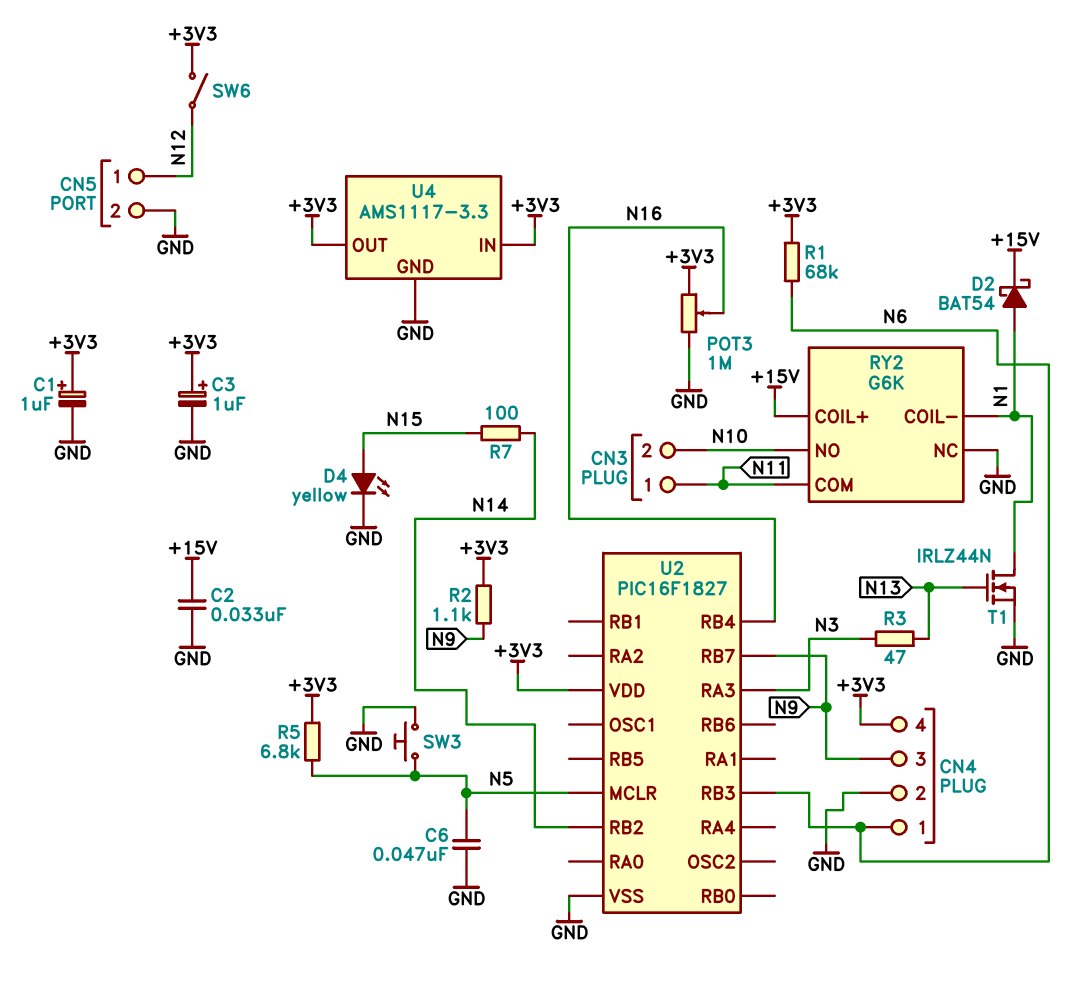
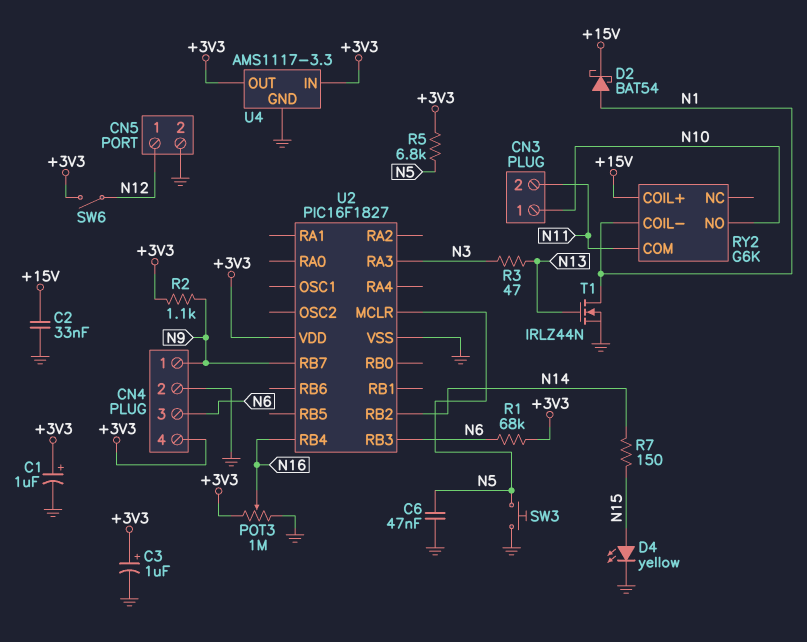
CN3 pin 1: N11 -> N10
CN3 pin 2: N10 -> N11
CN4 pin 1: N6 -> N9
CN4 pin 3: N9 -> N6
R7: 100 (N14, N15) -> 150 (N14, N15)
RY2 pin NC: GND -> none

